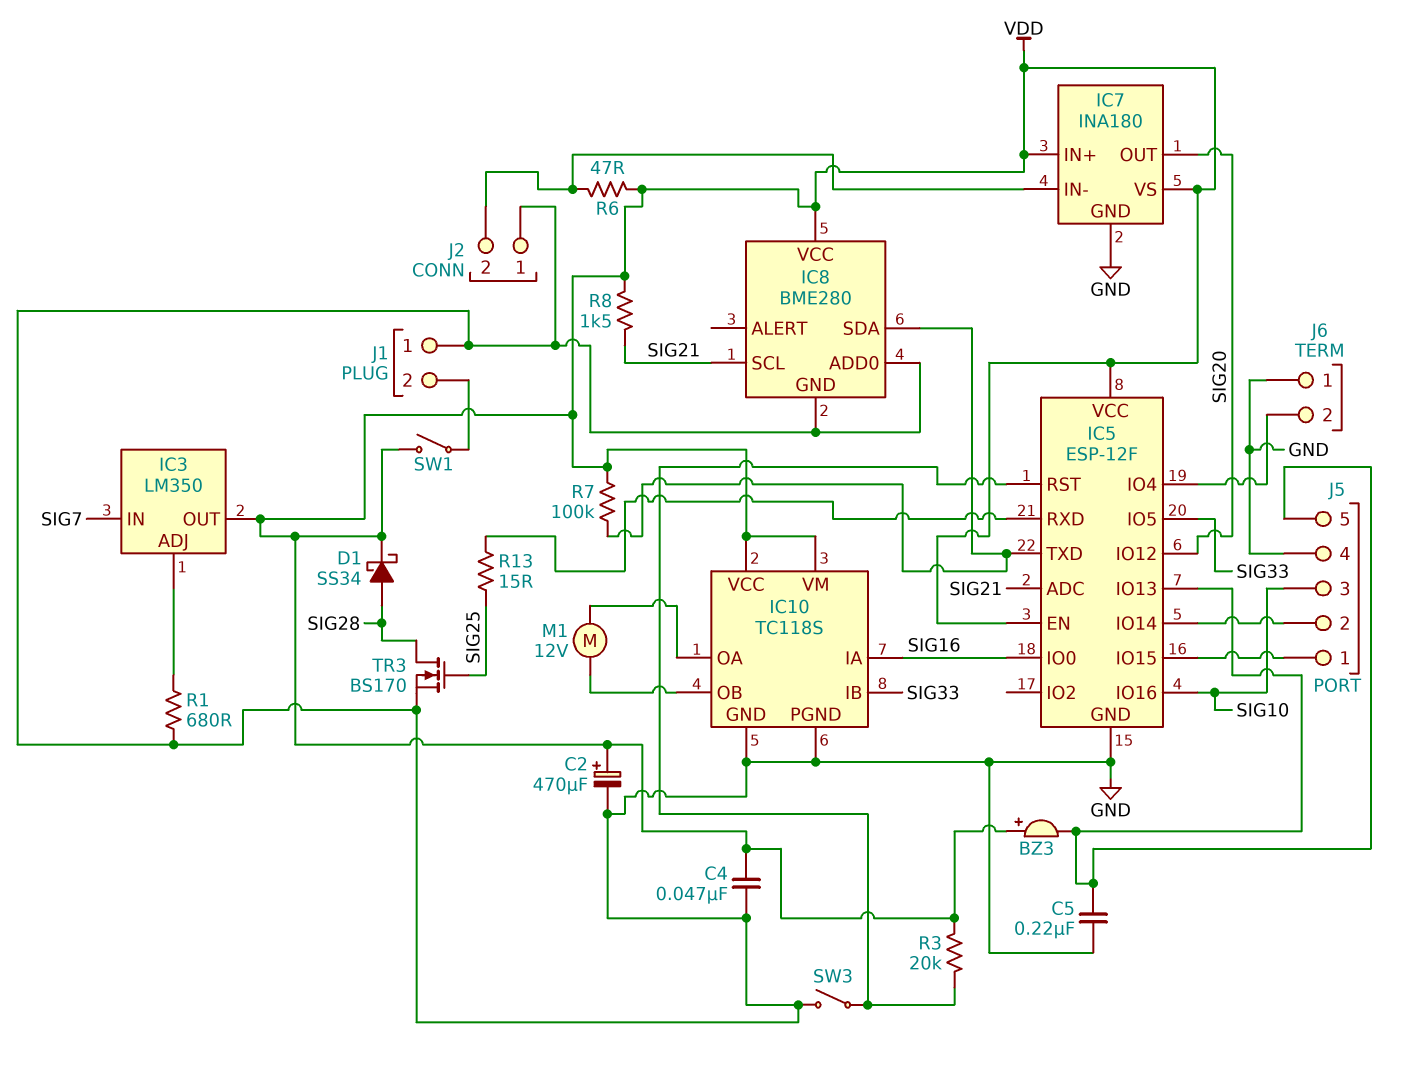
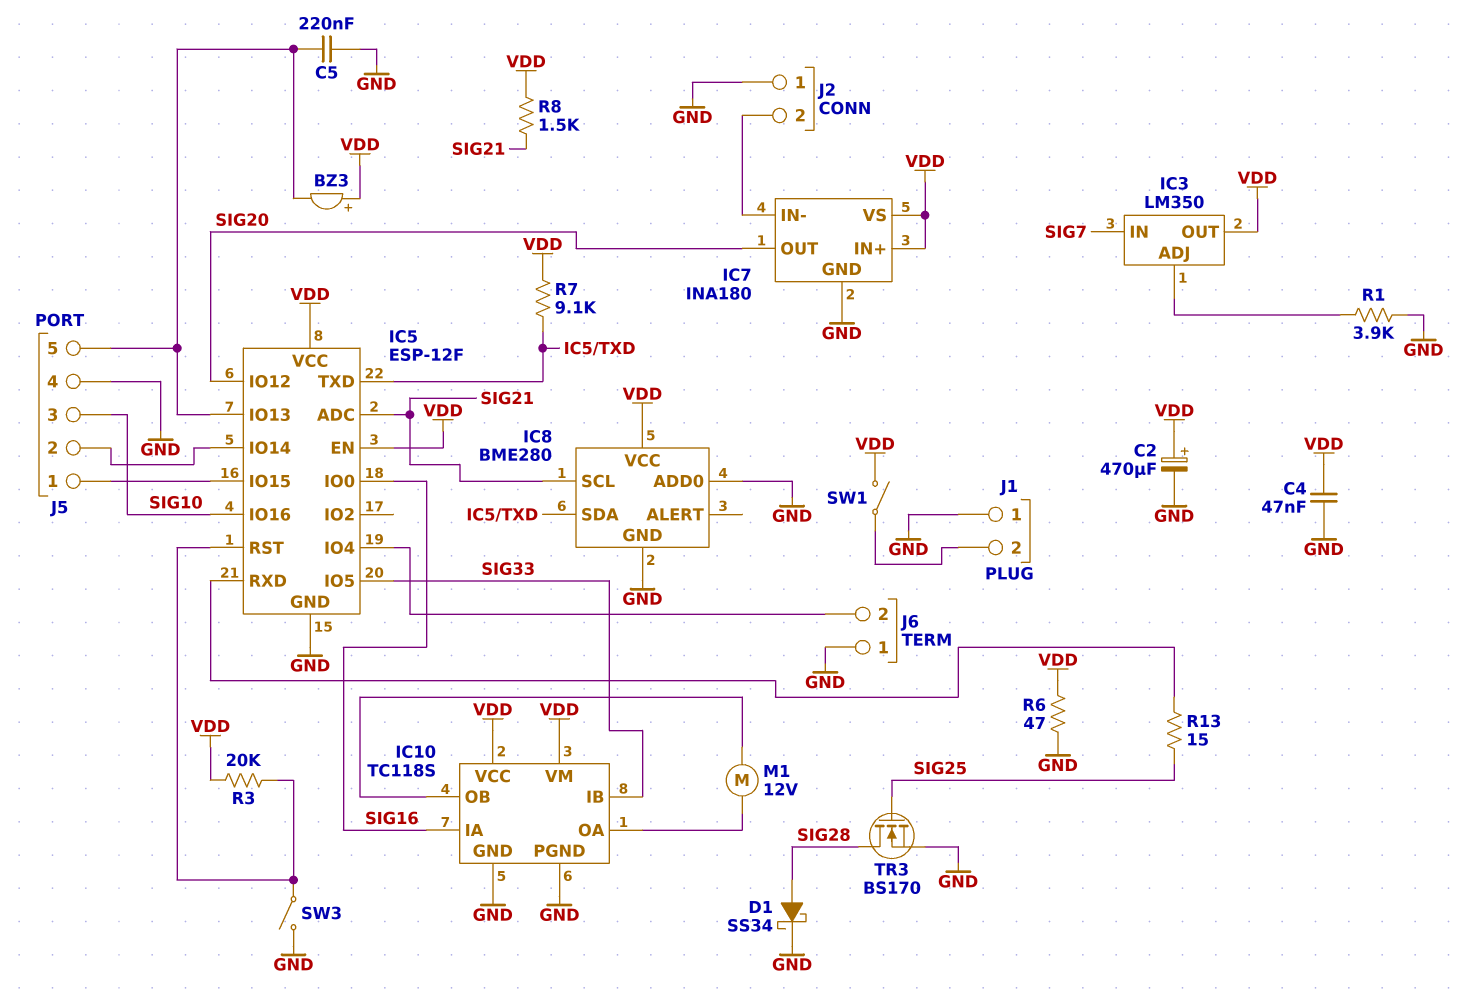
D1: schottky SS34 (A SIG28, K VDD) -> schottky SS34 (A SIG28, K GND)
R1: 680 (GND, IC3/ADJ) -> 3.9k (GND, IC3/ADJ)
R6: 47 (IC7/IN-, VDD) -> 47 (GND, VDD)
R7: 100k (IC5/TXD, VDD) -> 9.1k (IC5/TXD, VDD)

